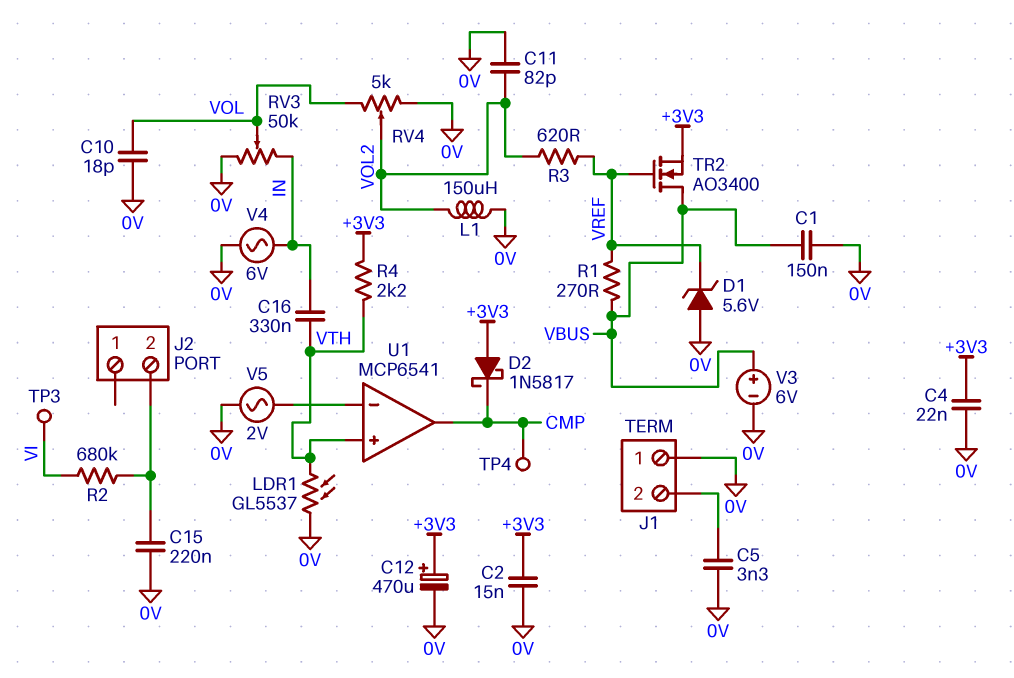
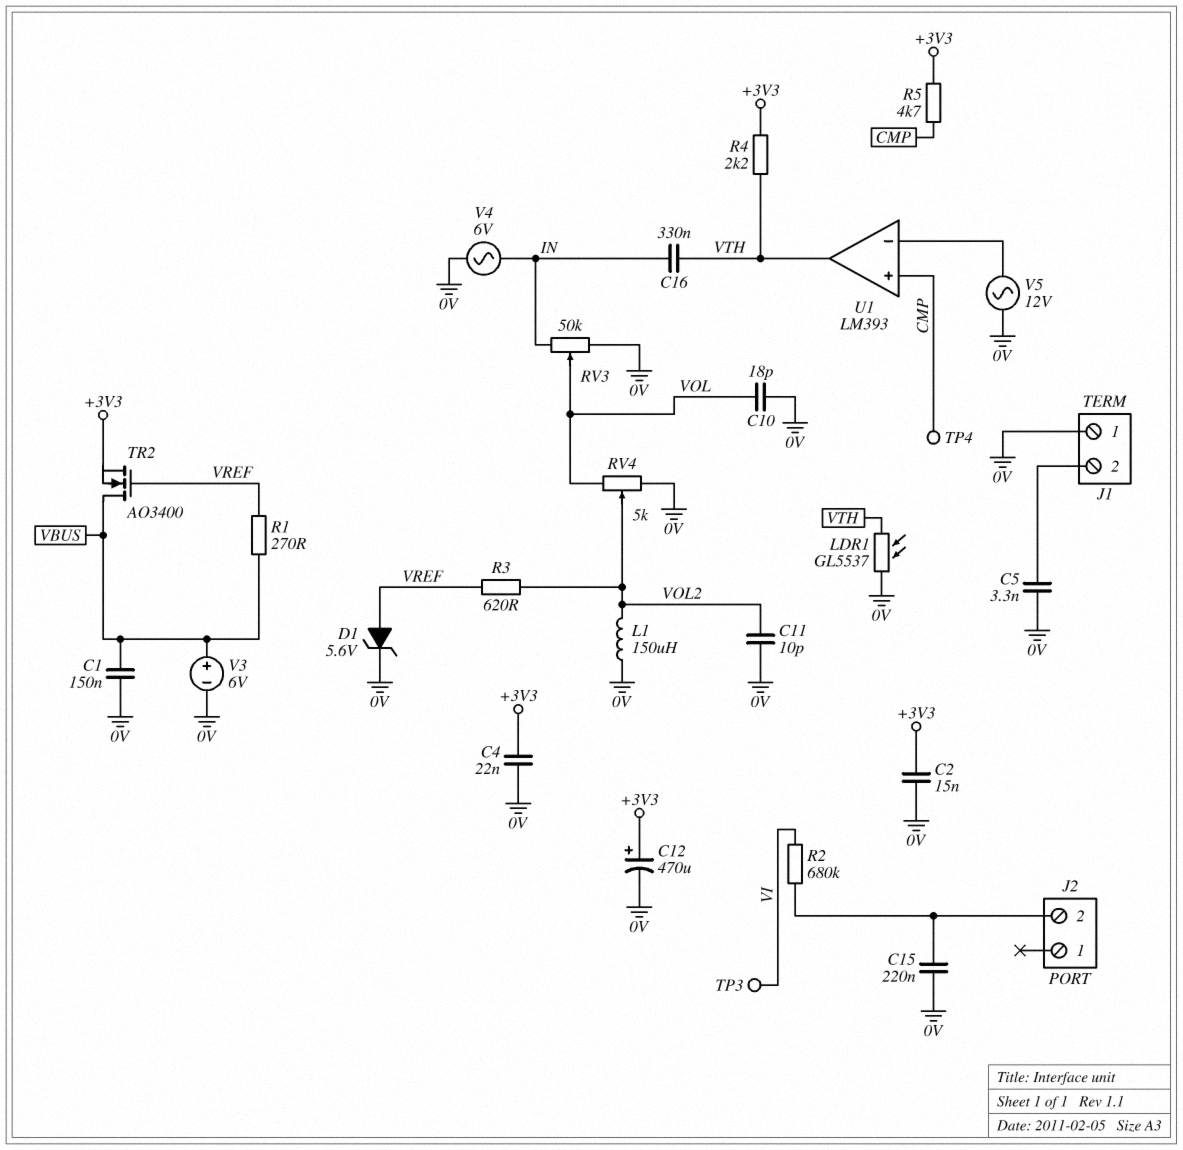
C11: 82pF (0V, VOL2) -> 10pF (0V, VOL2)
D1: zener 5.6V (A 0V, K VREF) -> zener 5.6V (A VREF, K 0V)
D2: schottky 1N5817 (A +3V3, K CMP) -> none
R5: none -> 4.7k (+3V3, CMP)
U1: MCP6541 -> LM393
U1 pin in+: VTH -> CMP
U1 pin out: CMP -> VTH
V5: AC 2V (0V, U1/in-) -> AC 12V (0V, U1/in-)

